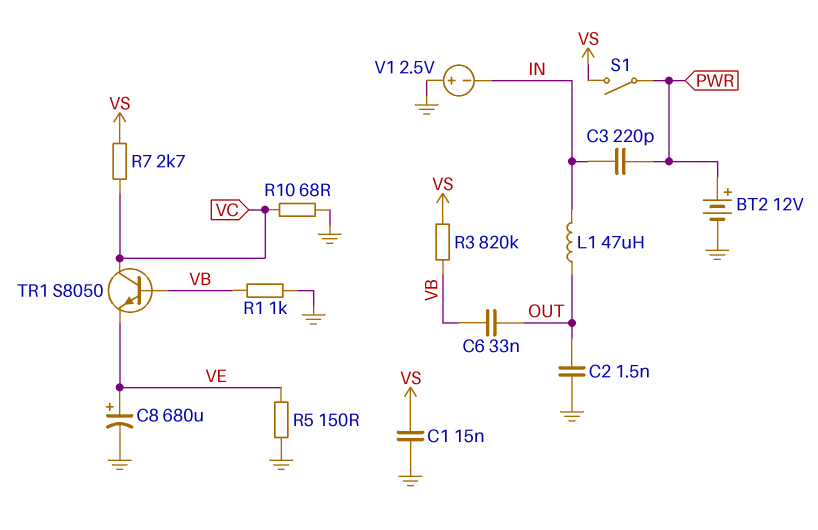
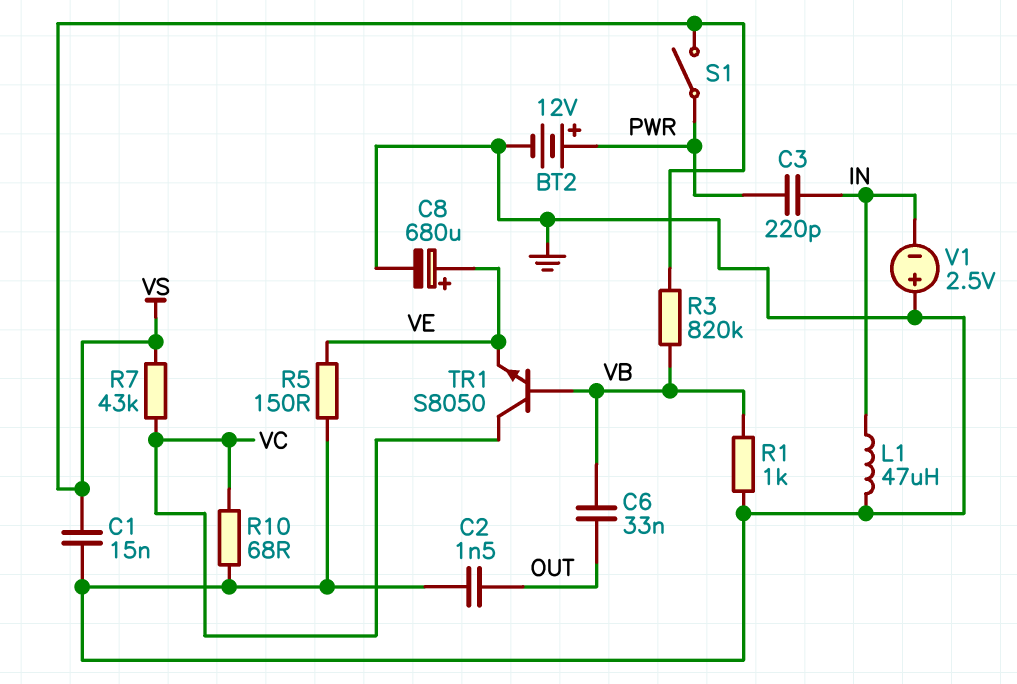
L1: 47uH (IN, OUT) -> 47uH (GND, IN)
R7: 2.7k (VC, VS) -> 43k (VC, VS)

